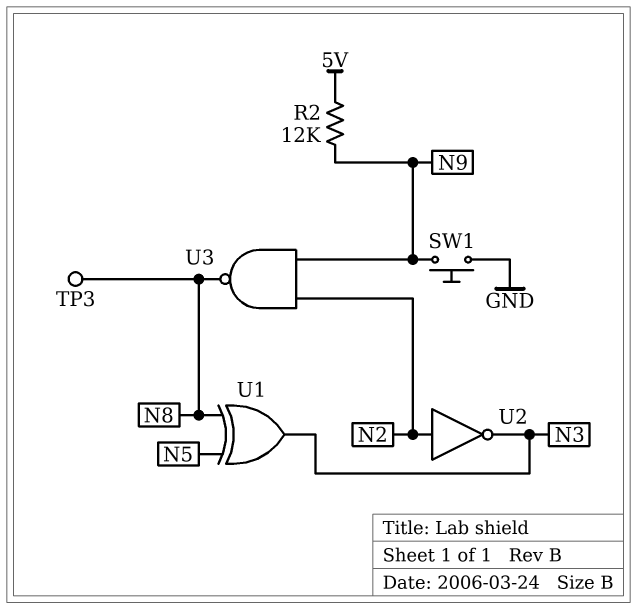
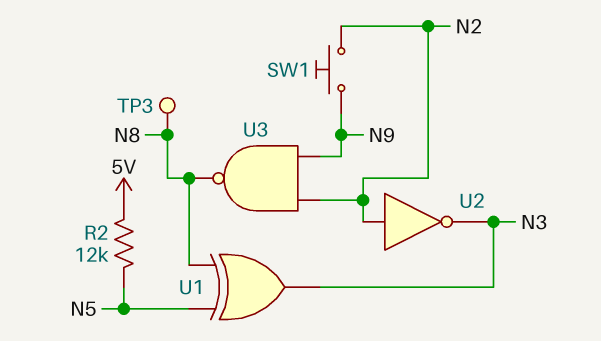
R2: 12k (5V, N9) -> 12k (5V, N5)
SW1: button (GND, N9) -> button (N2, N9)

